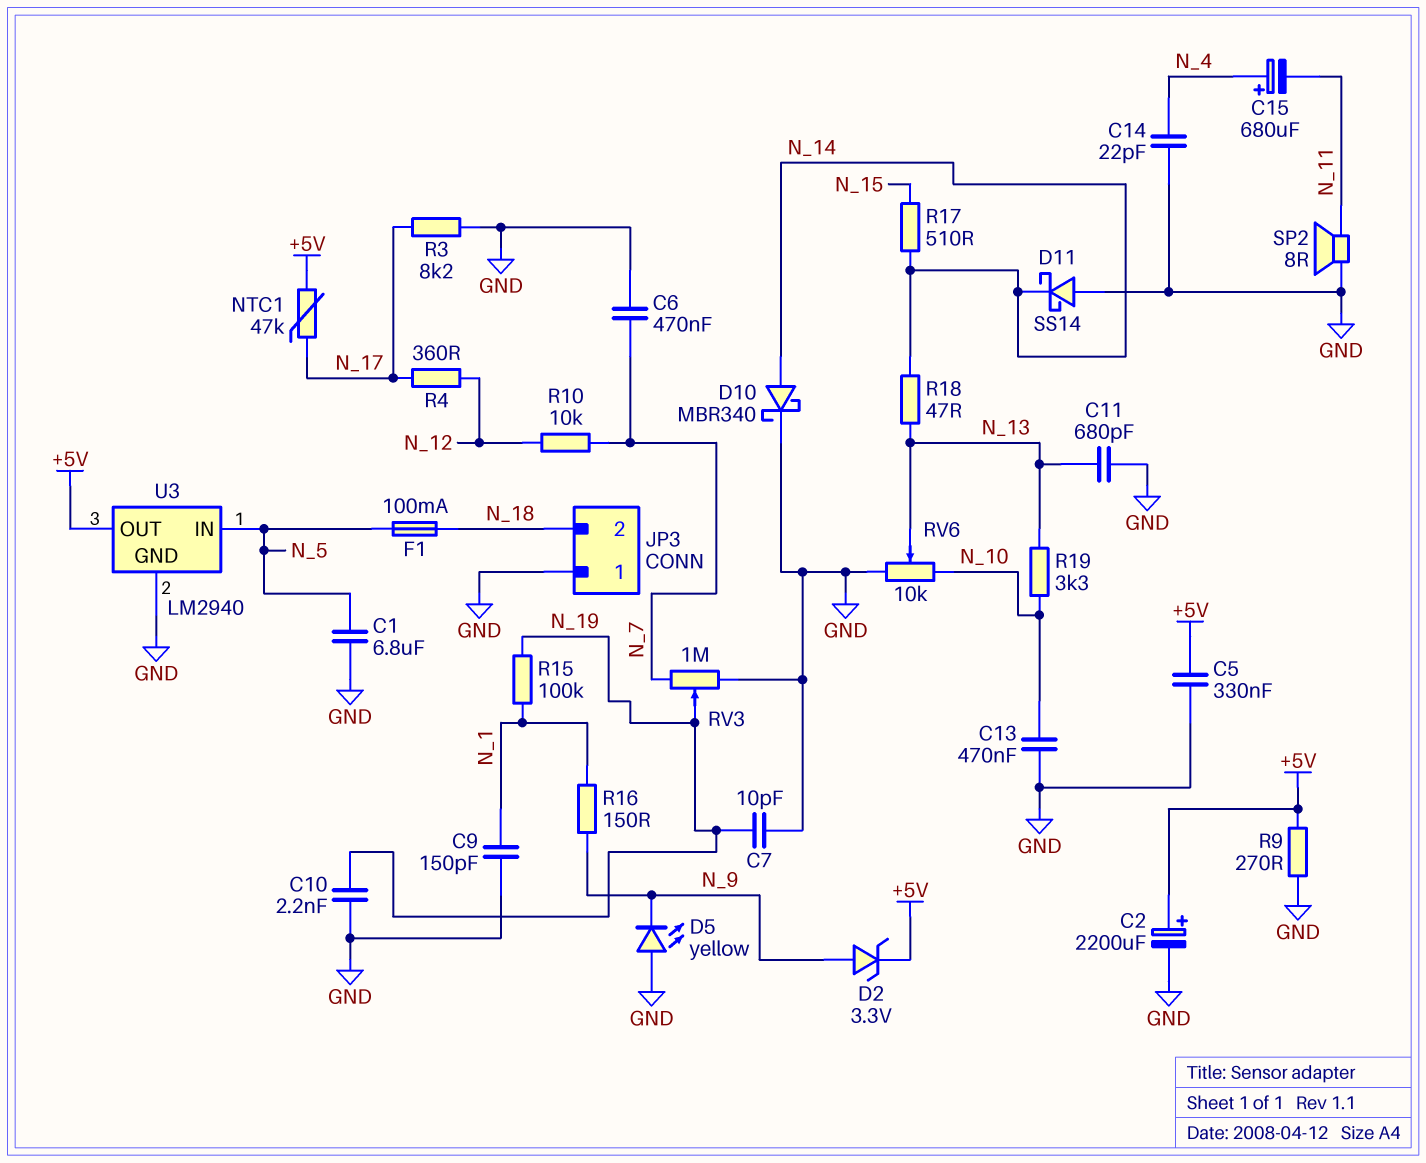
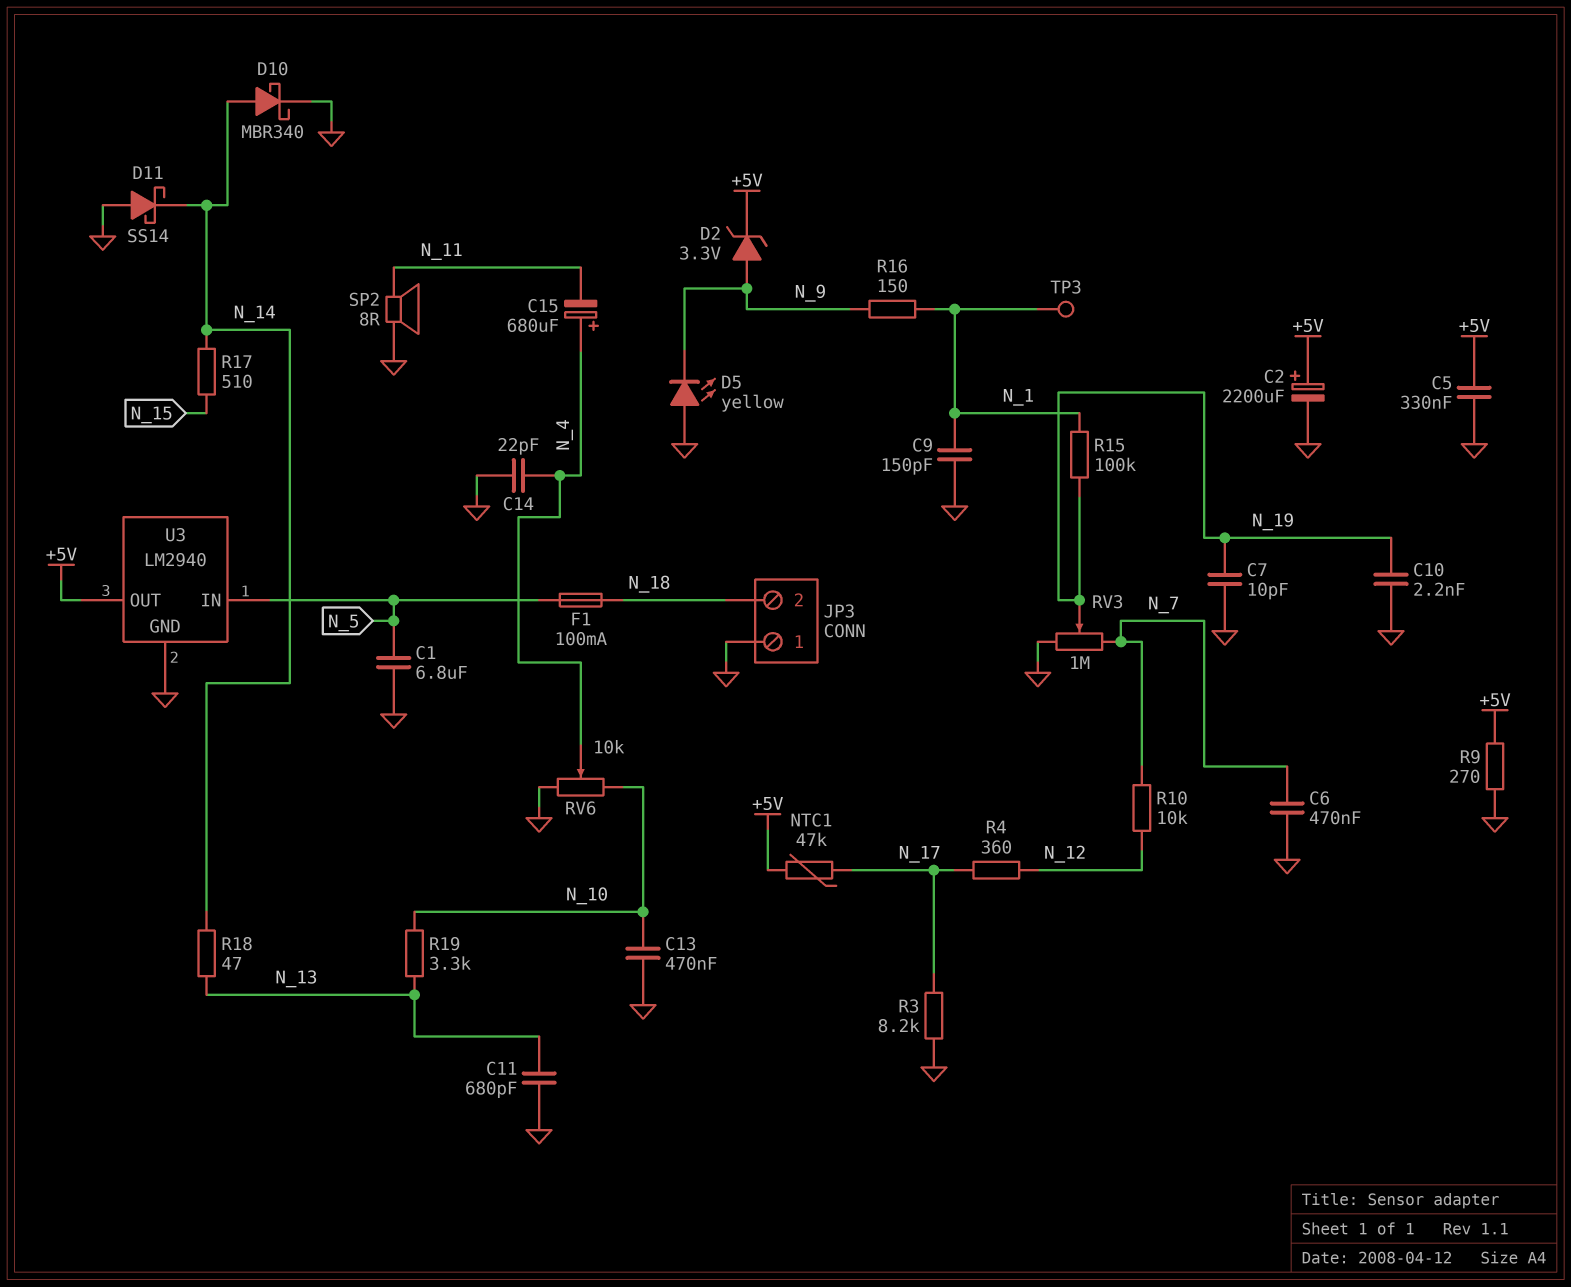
RV6: 10k (GND, N_10, wiper N_13) -> 10k (GND, N_10, wiper N_4)
TP3: none -> test point (N_1)

